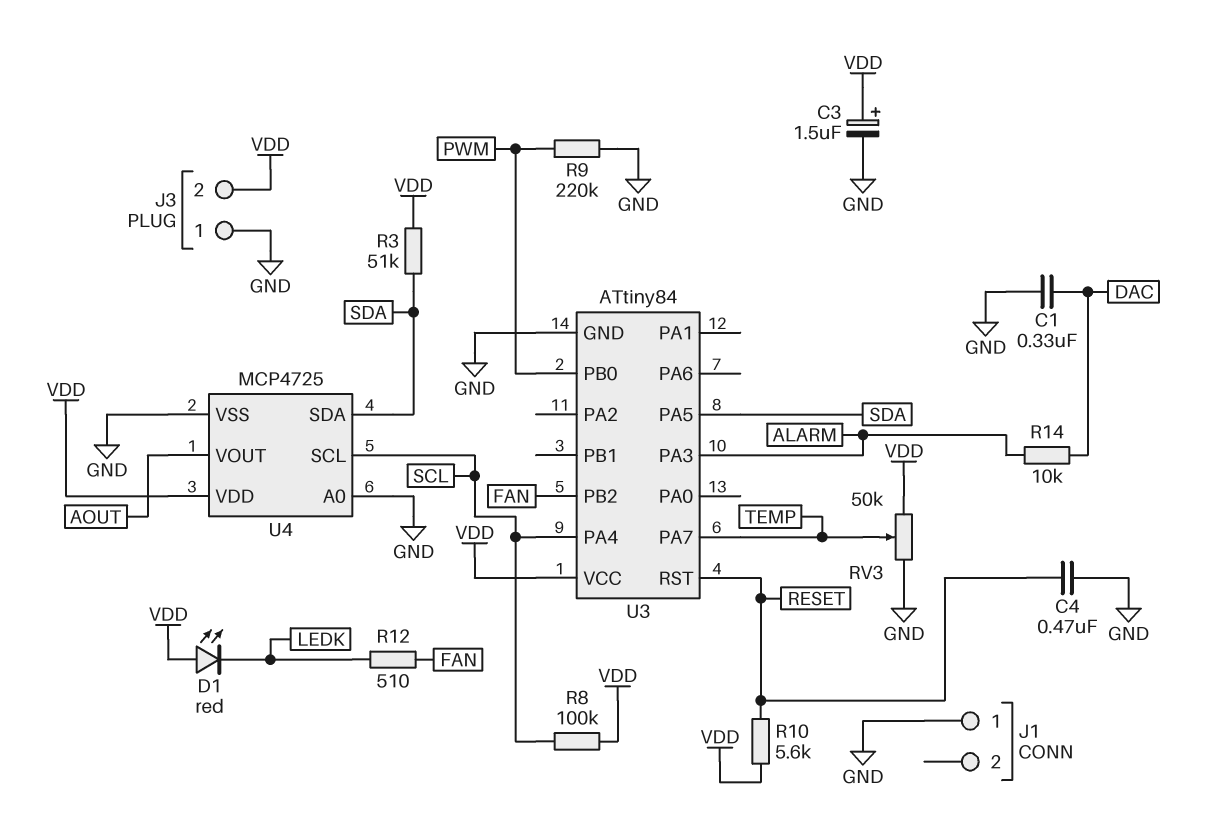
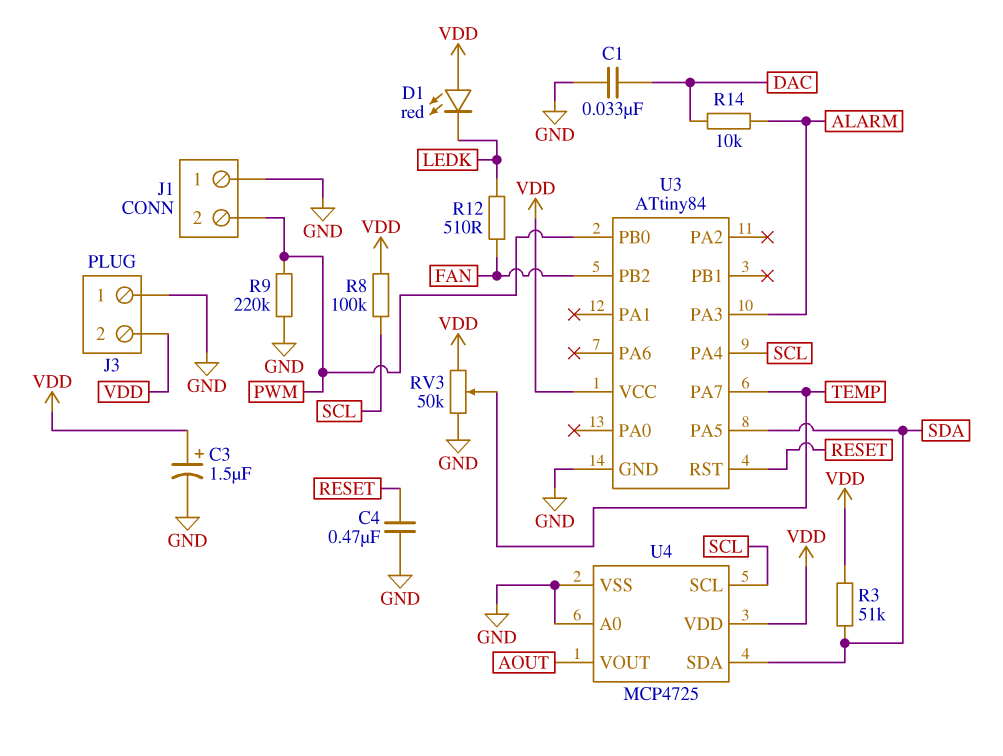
C1: 330nF (DAC, GND) -> 33nF (DAC, GND)
J1 pin 2: none -> PWM
R10: 5.6k (RESET, VDD) -> none

